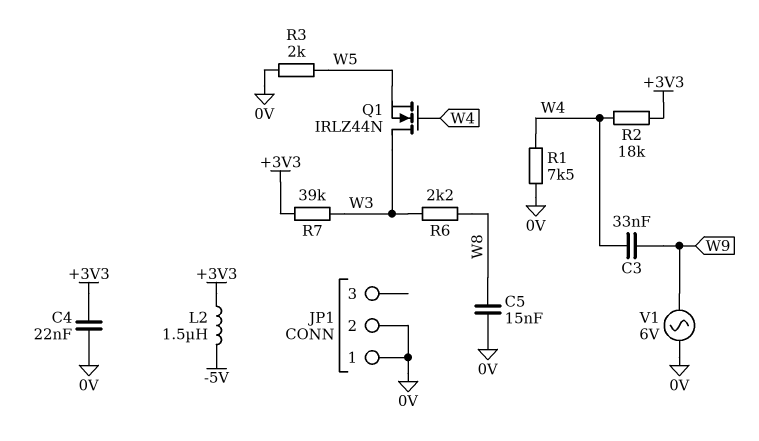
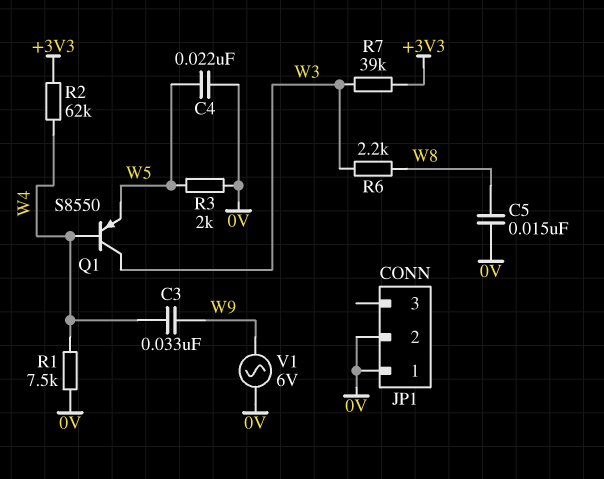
C4: 22nF (+3V3, 0V) -> 22nF (0V, W5)
L2: 1.5uH (+3V3, -5V) -> none
Q1: NMOS IRLZ44N (G W4, D W3, S W5) -> PNP S8550 (B W4, C W3, E W5)
R2: 18k (+3V3, W4) -> 62k (+3V3, W4)

